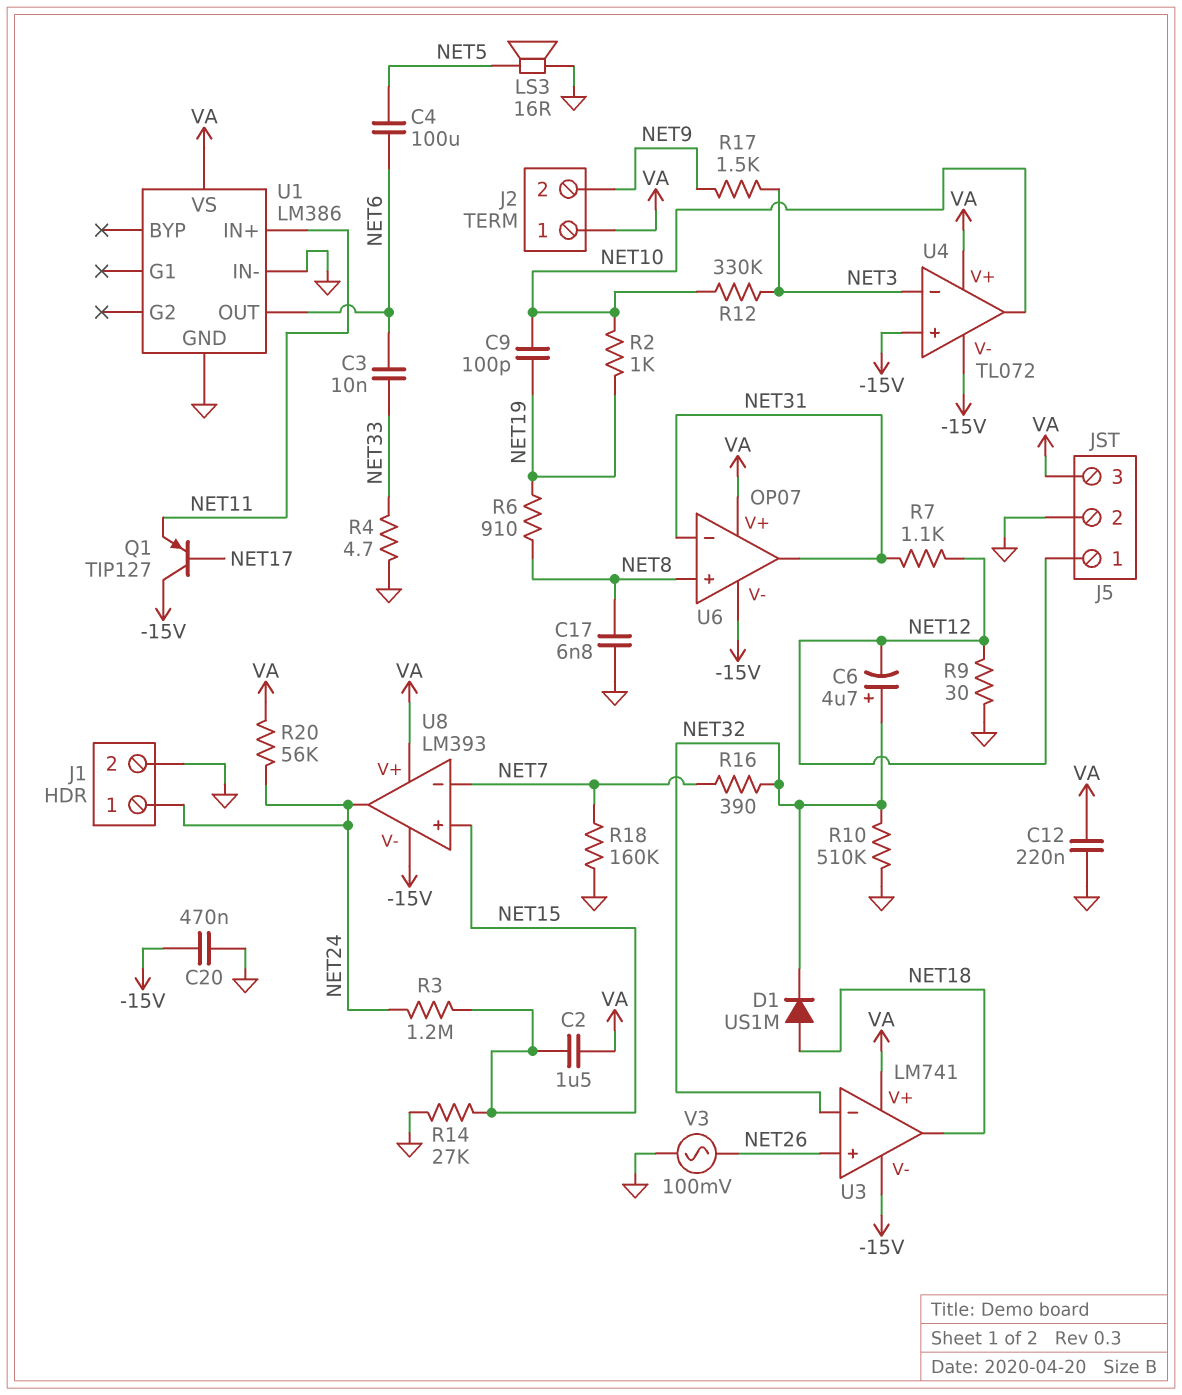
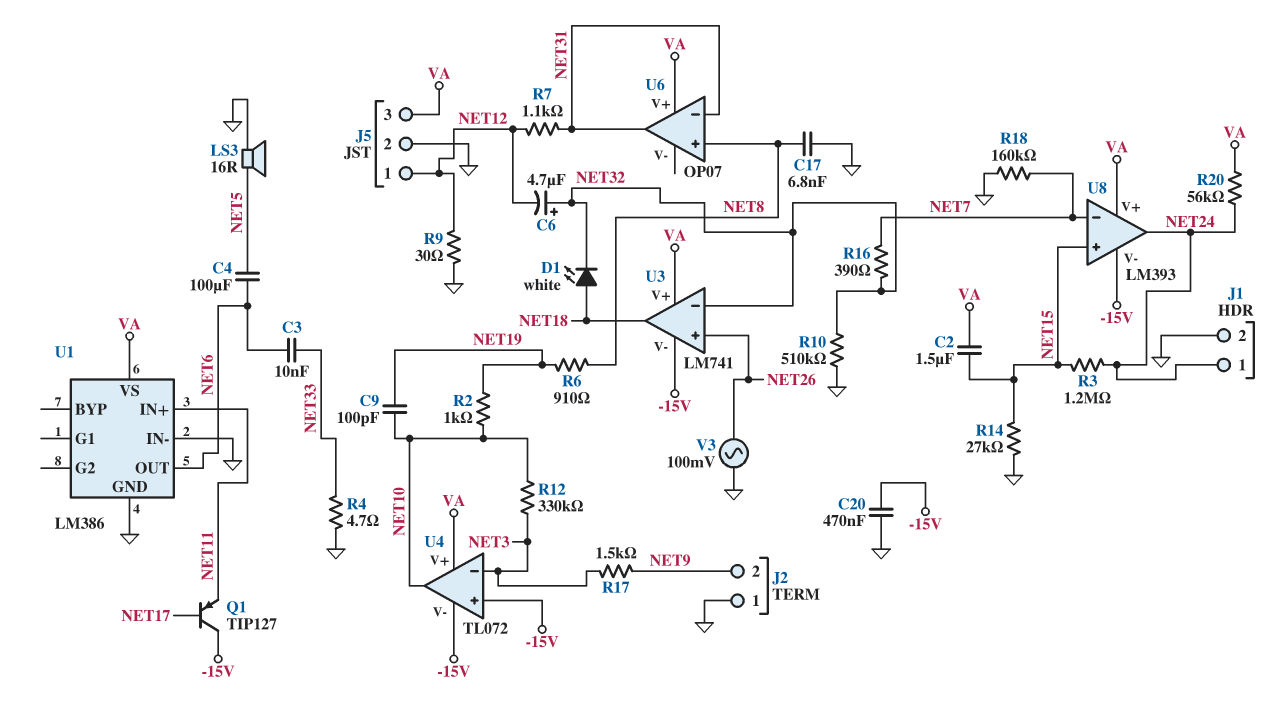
C12: 220nF (GND, VA) -> none
D1: diode US1M (A NET18, K NET32) -> LED white (A NET18, K NET32)
J2 pin 1: VA -> GND
U6 pin V-: -15V -> none

